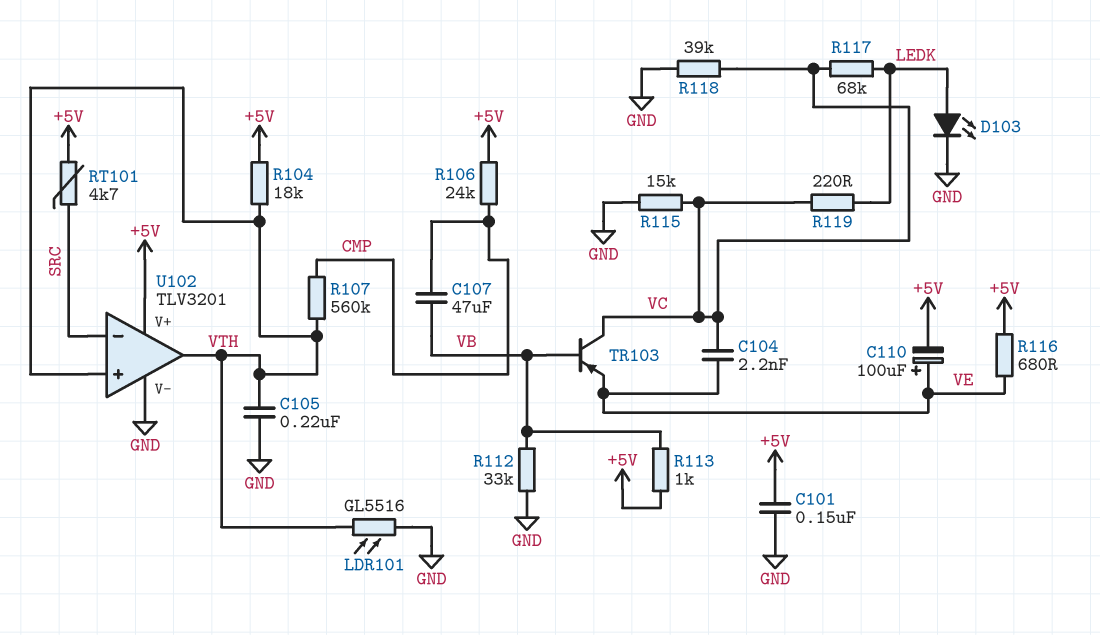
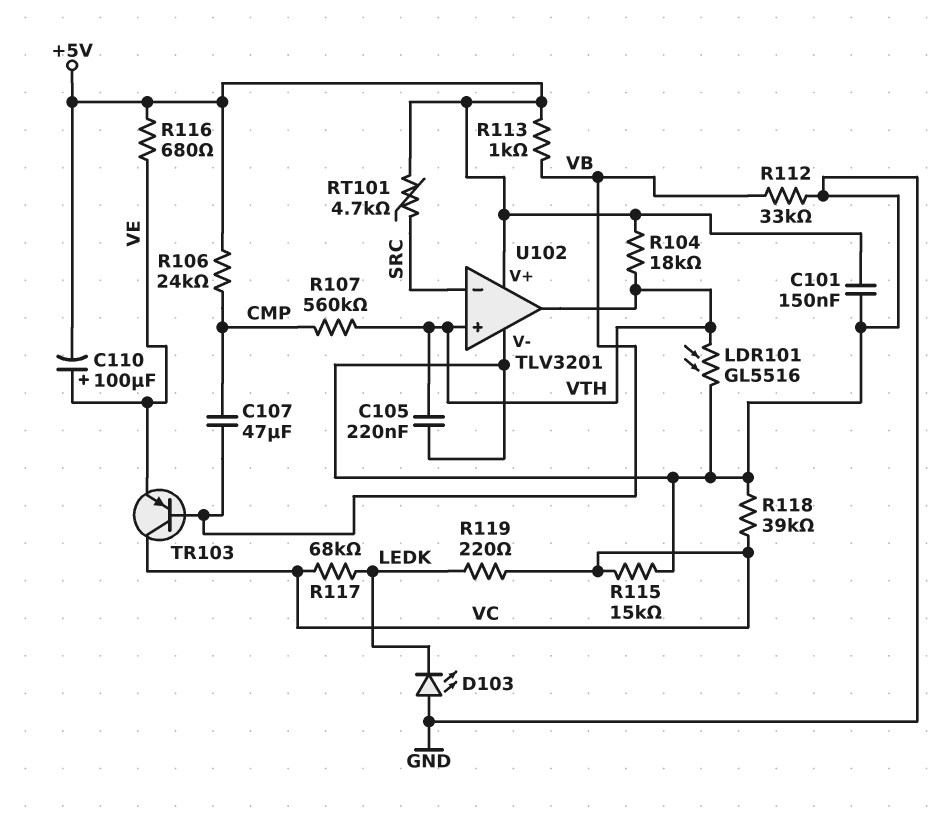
C104: 2.2nF (VC, VE) -> none
D103: LED (A LEDK, K GND) -> LED (A GND, K LEDK)

